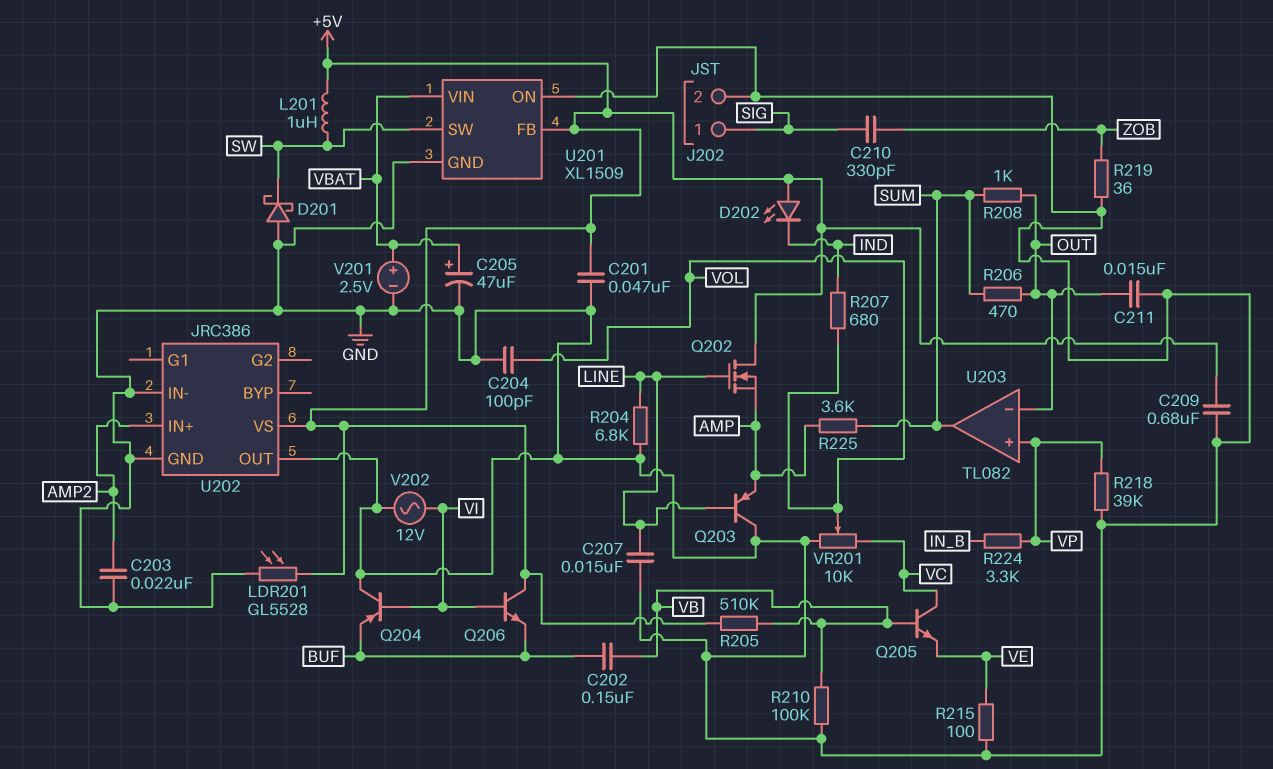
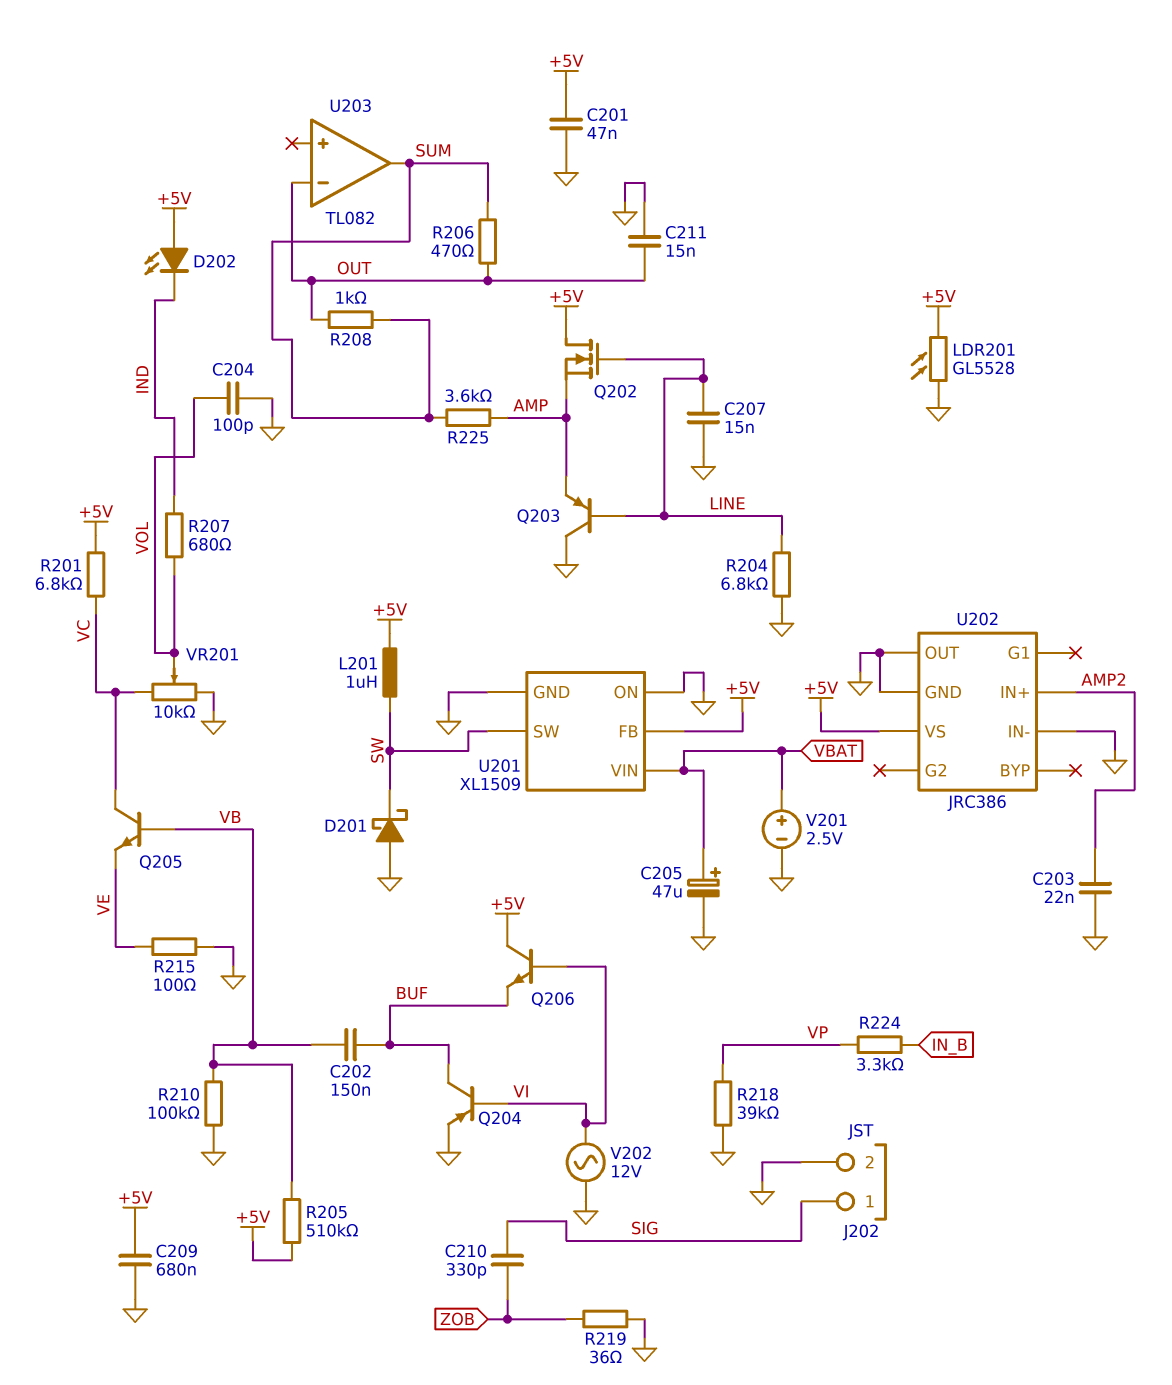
Q204: PNP (B VI, C GND, E BUF) -> PNP (B VI, C BUF, E GND)
R201: none -> 6.8k (+5V, VC)
U203 pin in+: VP -> none

